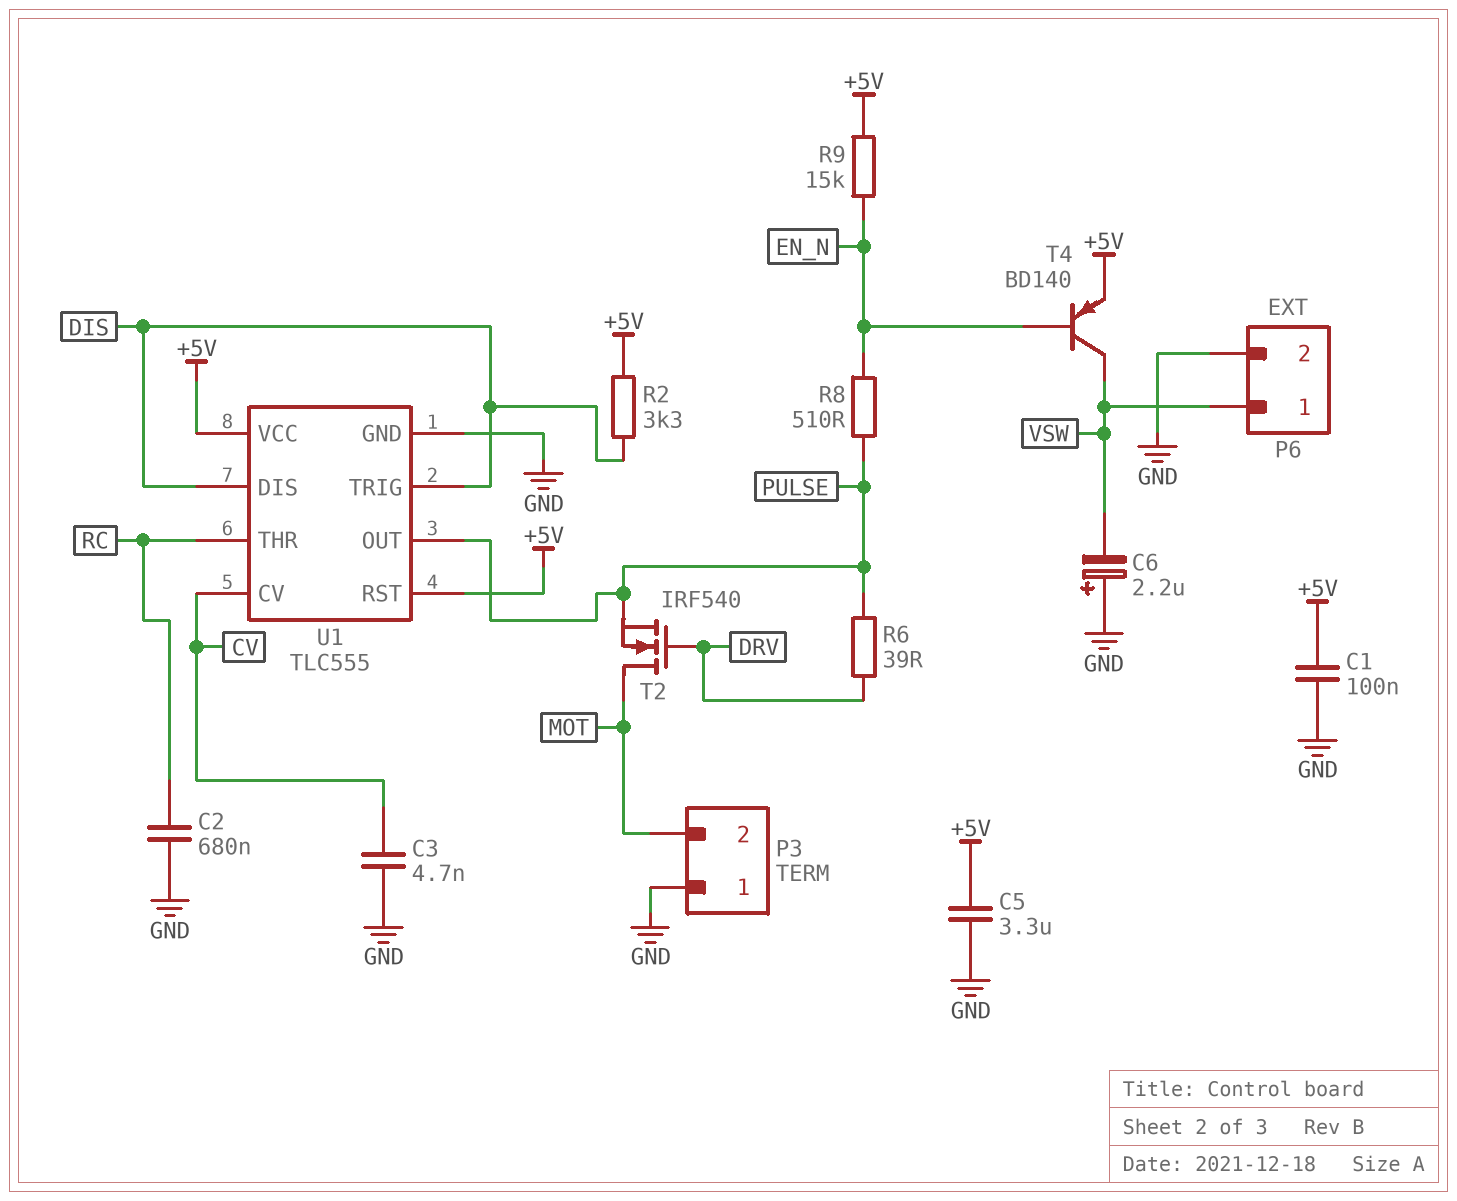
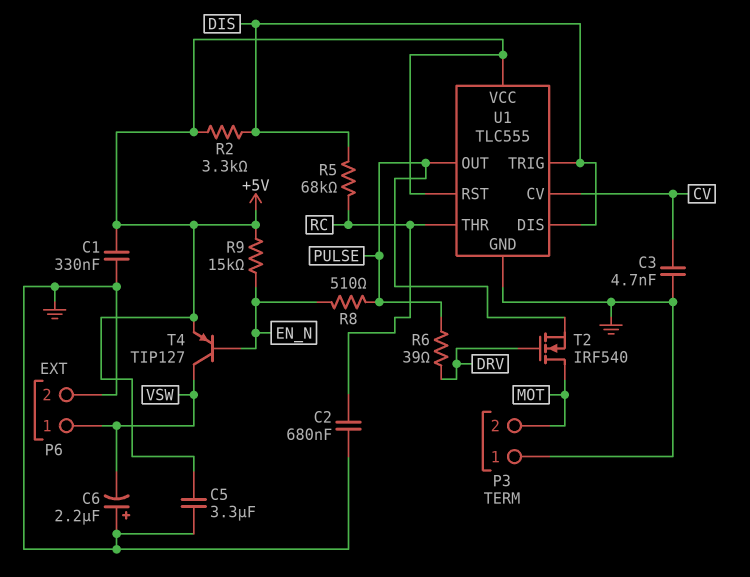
C1: 100nF (+5V, GND) -> 330nF (+5V, GND)
R5: none -> 68k (DIS, RC)
T4: PNP BD140 (B EN_N, C VSW, E +5V) -> PNP TIP127 (B EN_N, C VSW, E +5V)

